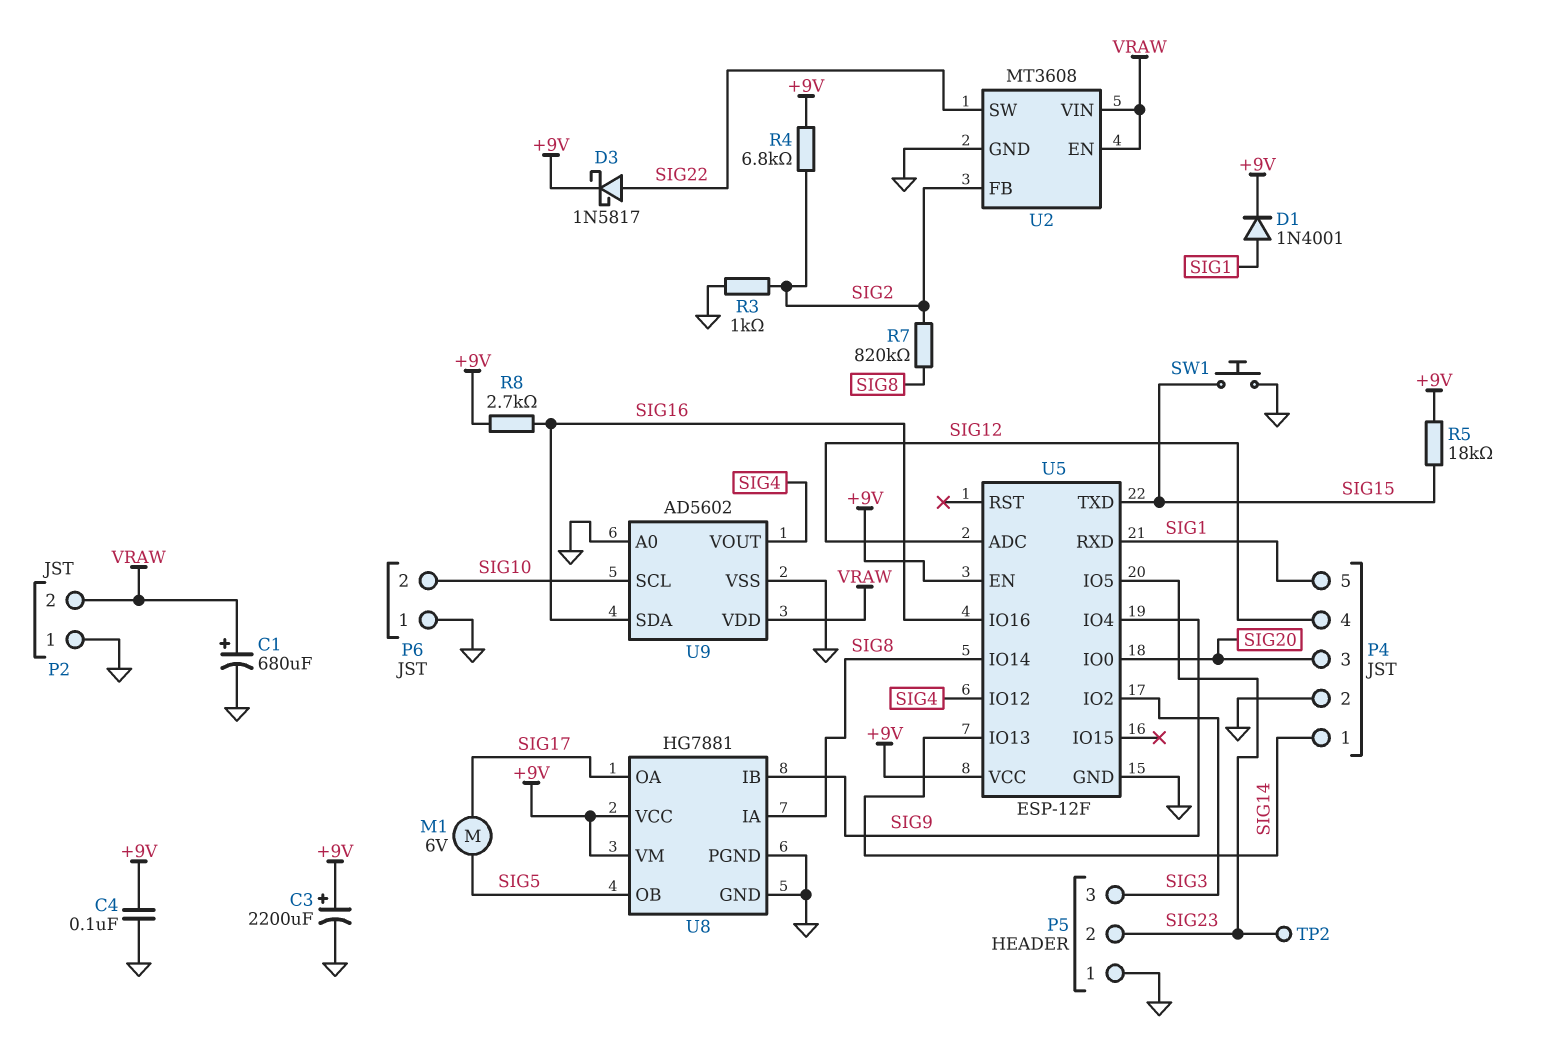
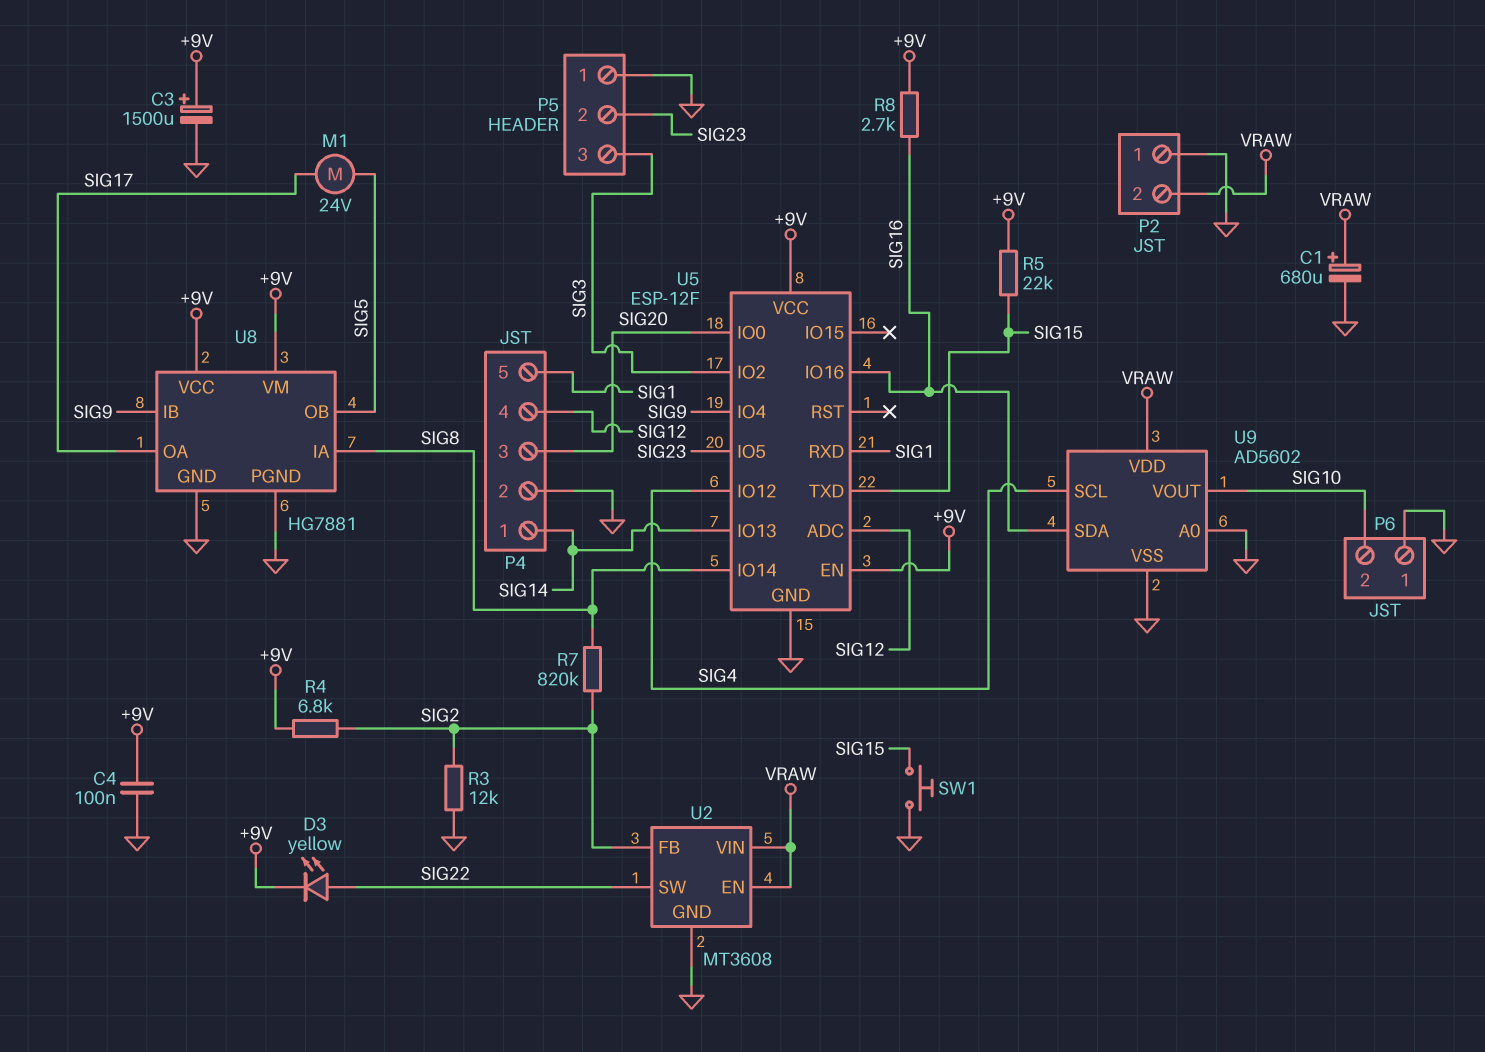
C3: 2200uF (plus +9V, minus GND) -> 1500uF (plus +9V, minus GND)
D1: diode 1N4001 (A SIG1, K +9V) -> none
D3: schottky 1N5817 (A SIG22, K +9V) -> LED yellow (A SIG22, K +9V)
M1: motor 6V (SIG5, SIG17) -> motor 24V (SIG5, SIG17)
R3: 1k (GND, SIG2) -> 12k (GND, SIG2)
R5: 18k (+9V, SIG15) -> 22k (+9V, SIG15)
TP2: test point (SIG23) -> none
U9 pin SCL: SIG10 -> SIG4
U9 pin VOUT: SIG4 -> SIG10

